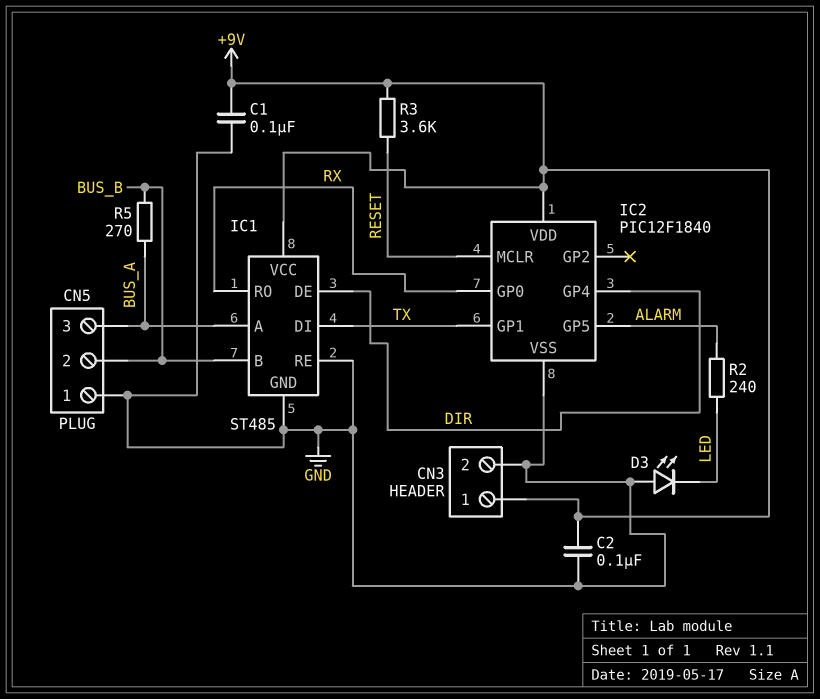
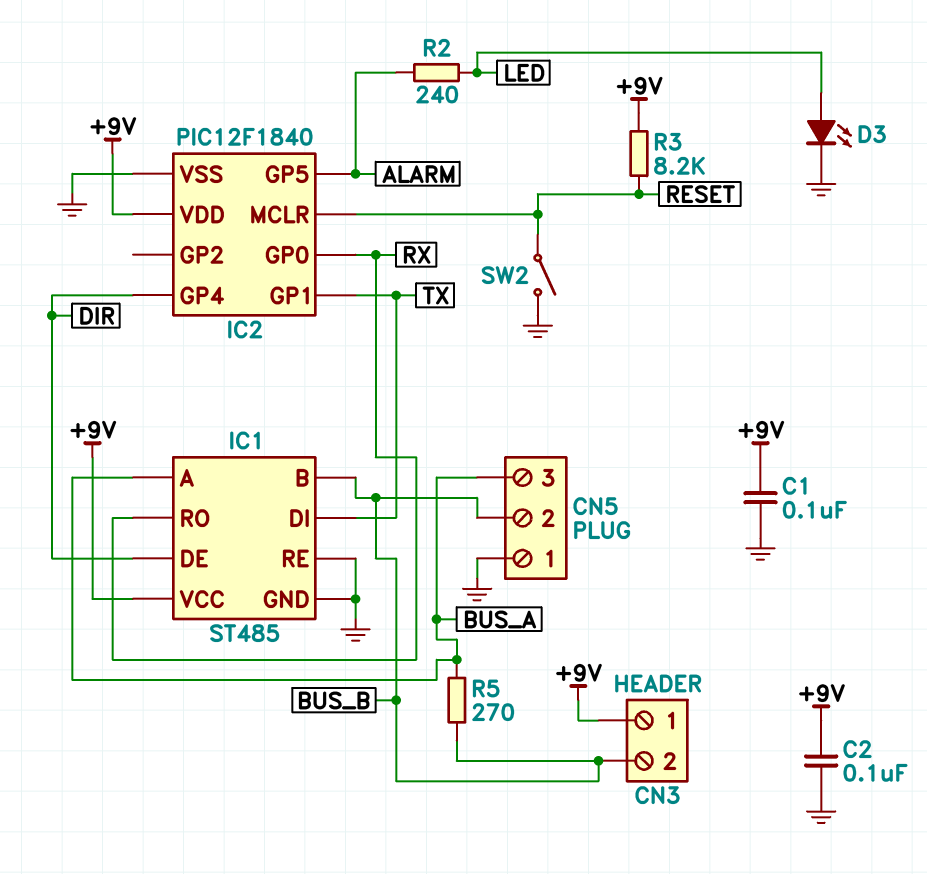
CN3 pin 2: GND -> BUS_B
D3: LED (A GND, K LED) -> LED (A LED, K GND)
R3: 3.6k (+9V, RESET) -> 8.2k (+9V, RESET)
SW2: none -> switch (GND, RESET)

